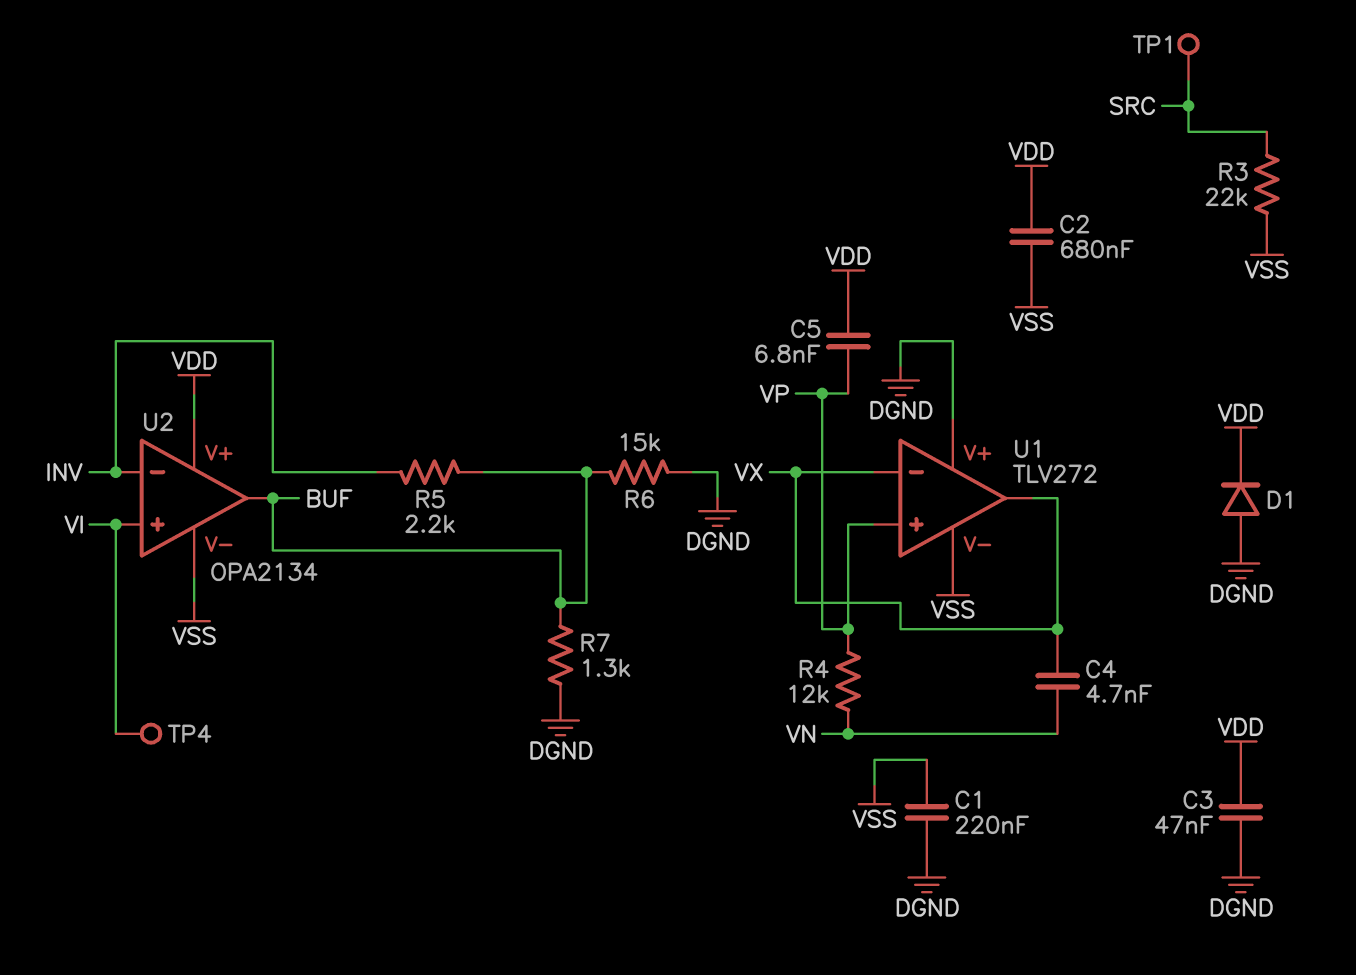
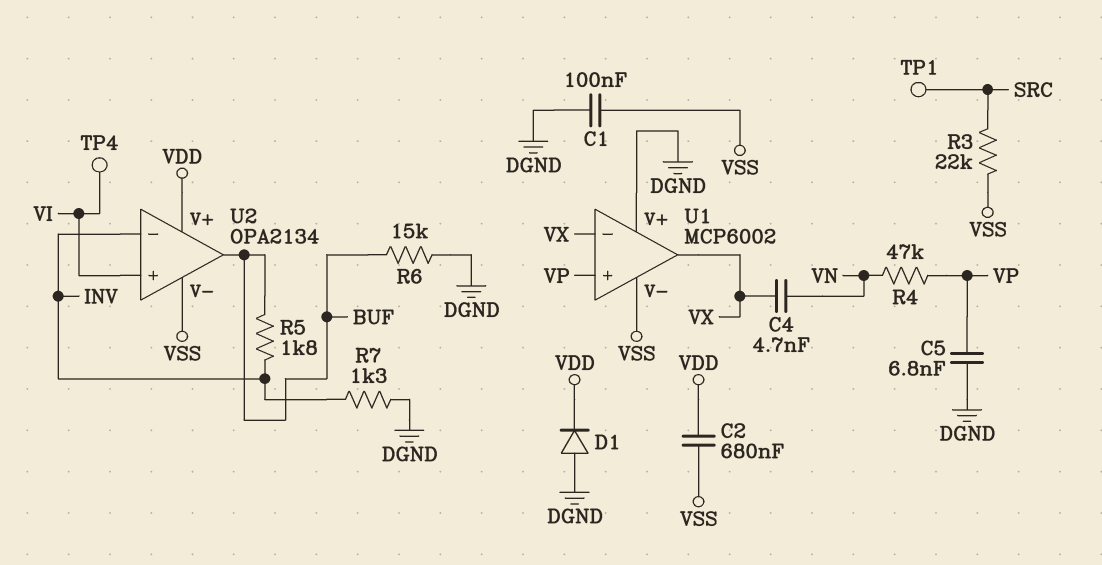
C1: 220nF (DGND, VSS) -> 100nF (DGND, VSS)
C3: 47nF (DGND, VDD) -> none
C5: 6.8nF (VDD, VP) -> 6.8nF (DGND, VP)
R4: 12k (VN, VP) -> 47k (VN, VP)
R5: 2.2k (BUF, INV) -> 1.8k (BUF, INV)
R7: 1.3k (BUF, DGND) -> 1.3k (DGND, INV)
U1: TLV272 -> MCP6002

